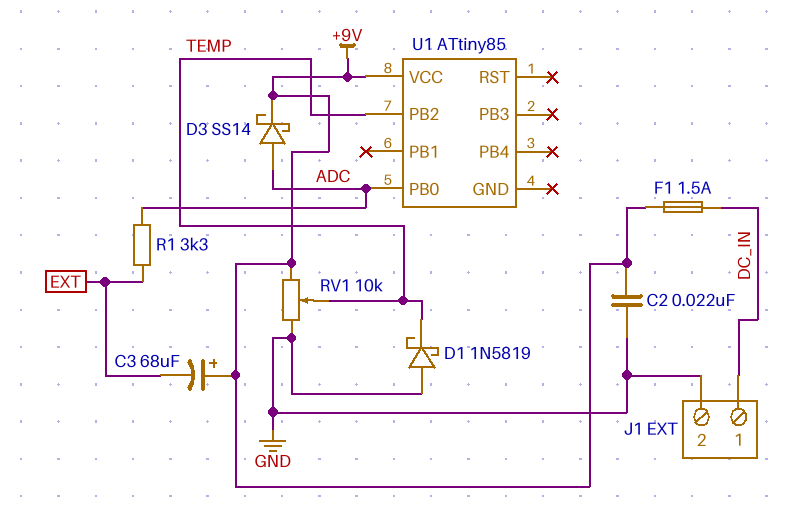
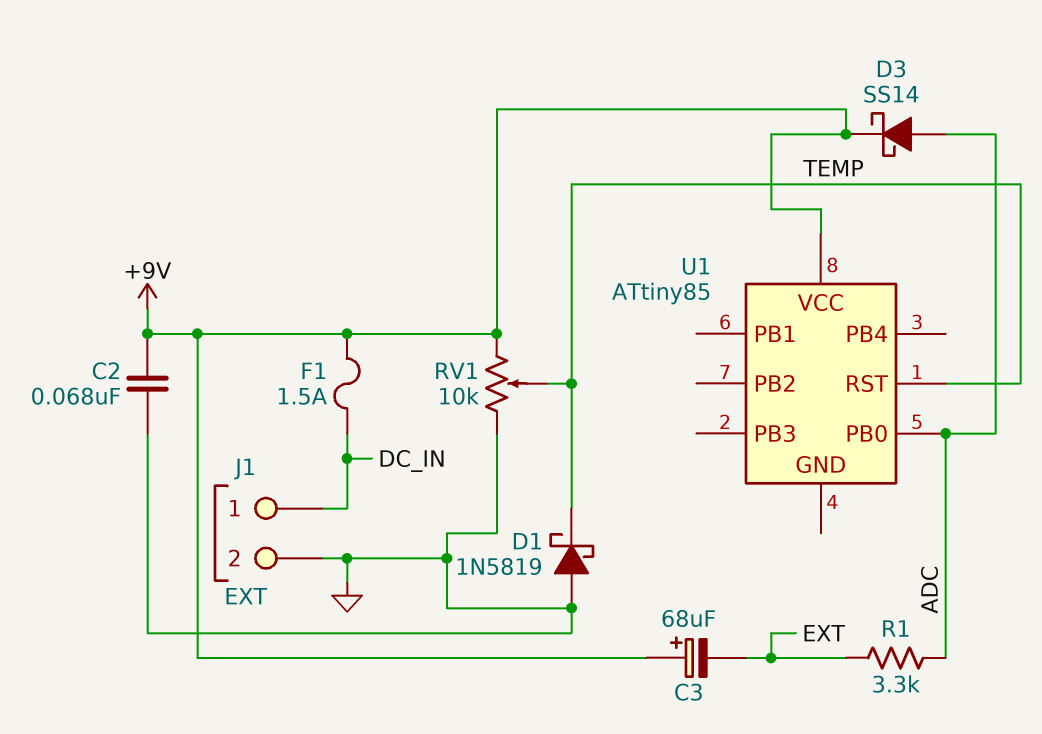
C2: 22nF (+9V, GND) -> 68nF (+9V, GND)
U1 pin PB2: TEMP -> none
U1 pin RST: none -> TEMP

